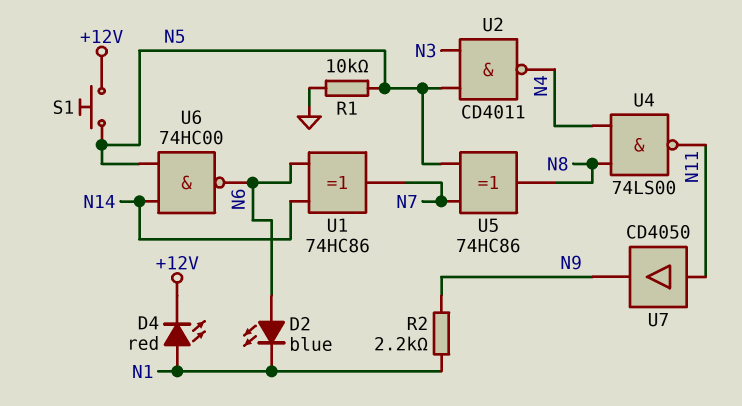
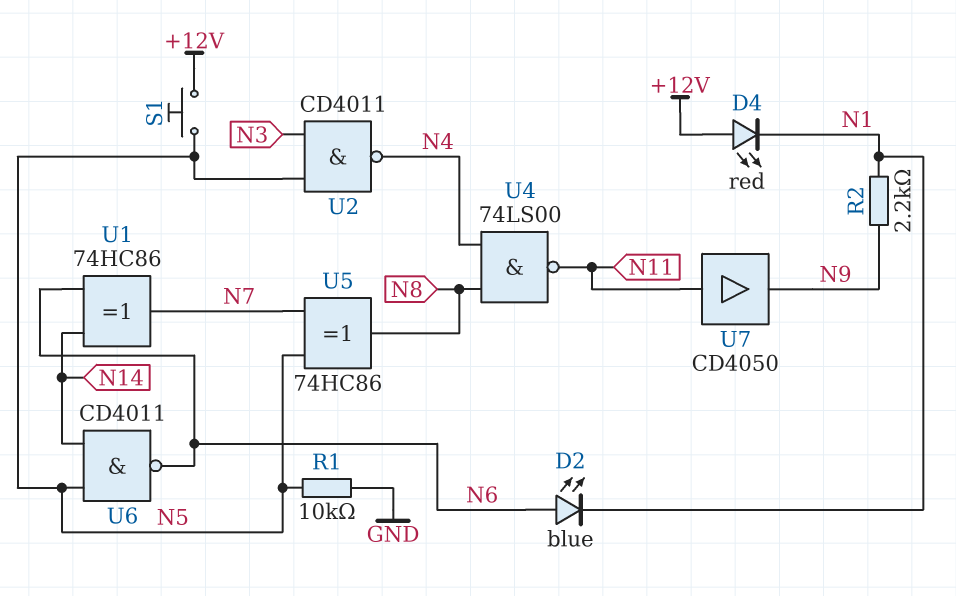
D4: LED red (A N1, K +12V) -> LED red (A +12V, K N1)
U6: NAND 74HC00 (in N5, in N14, out N6) -> NAND CD4011 (in N5, in N14, out N6)

